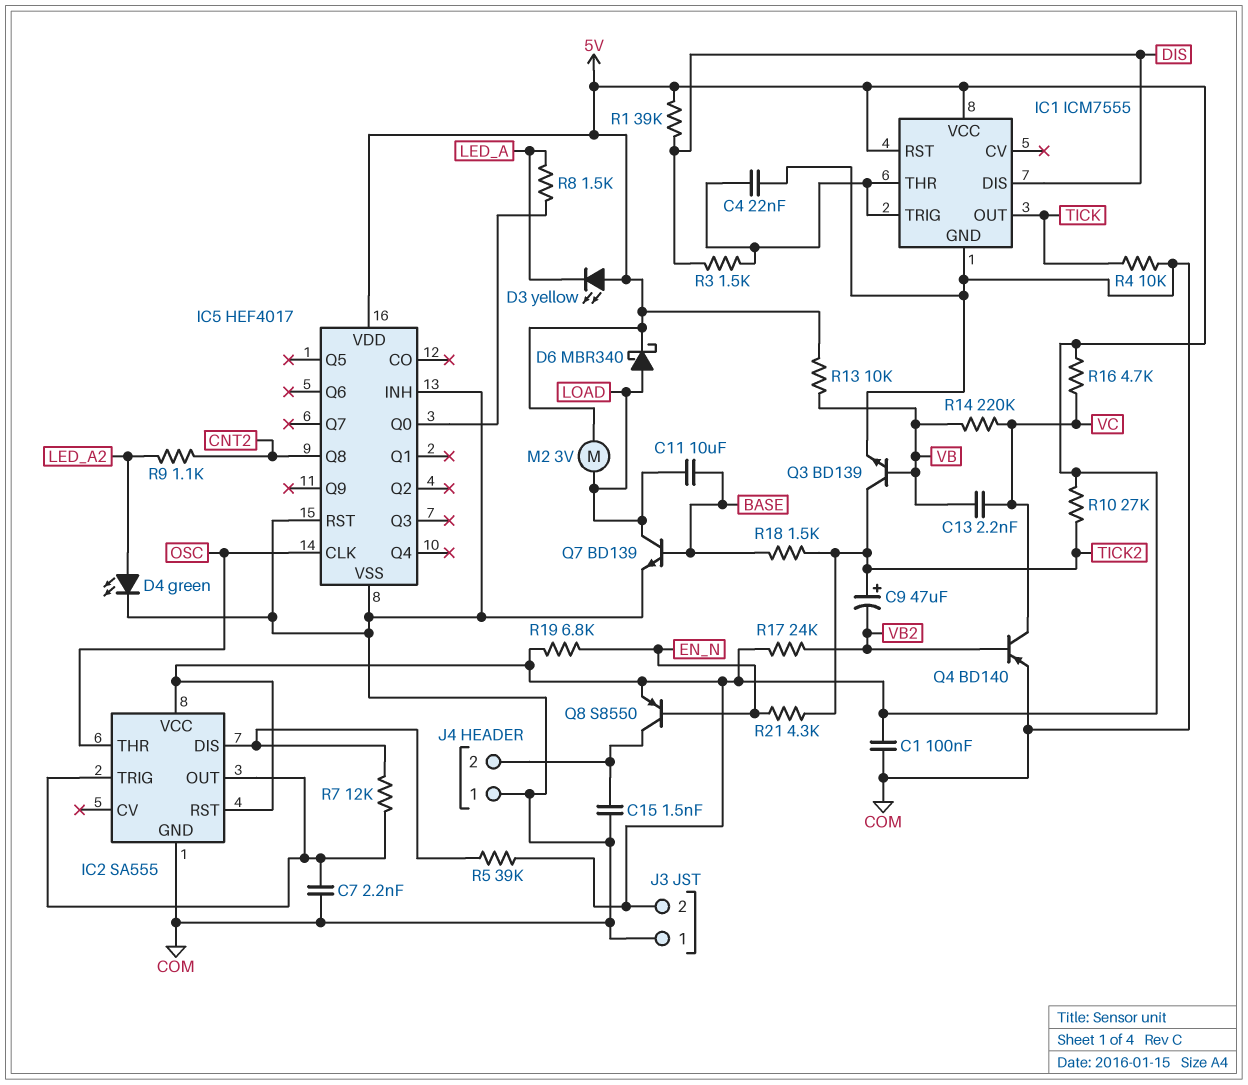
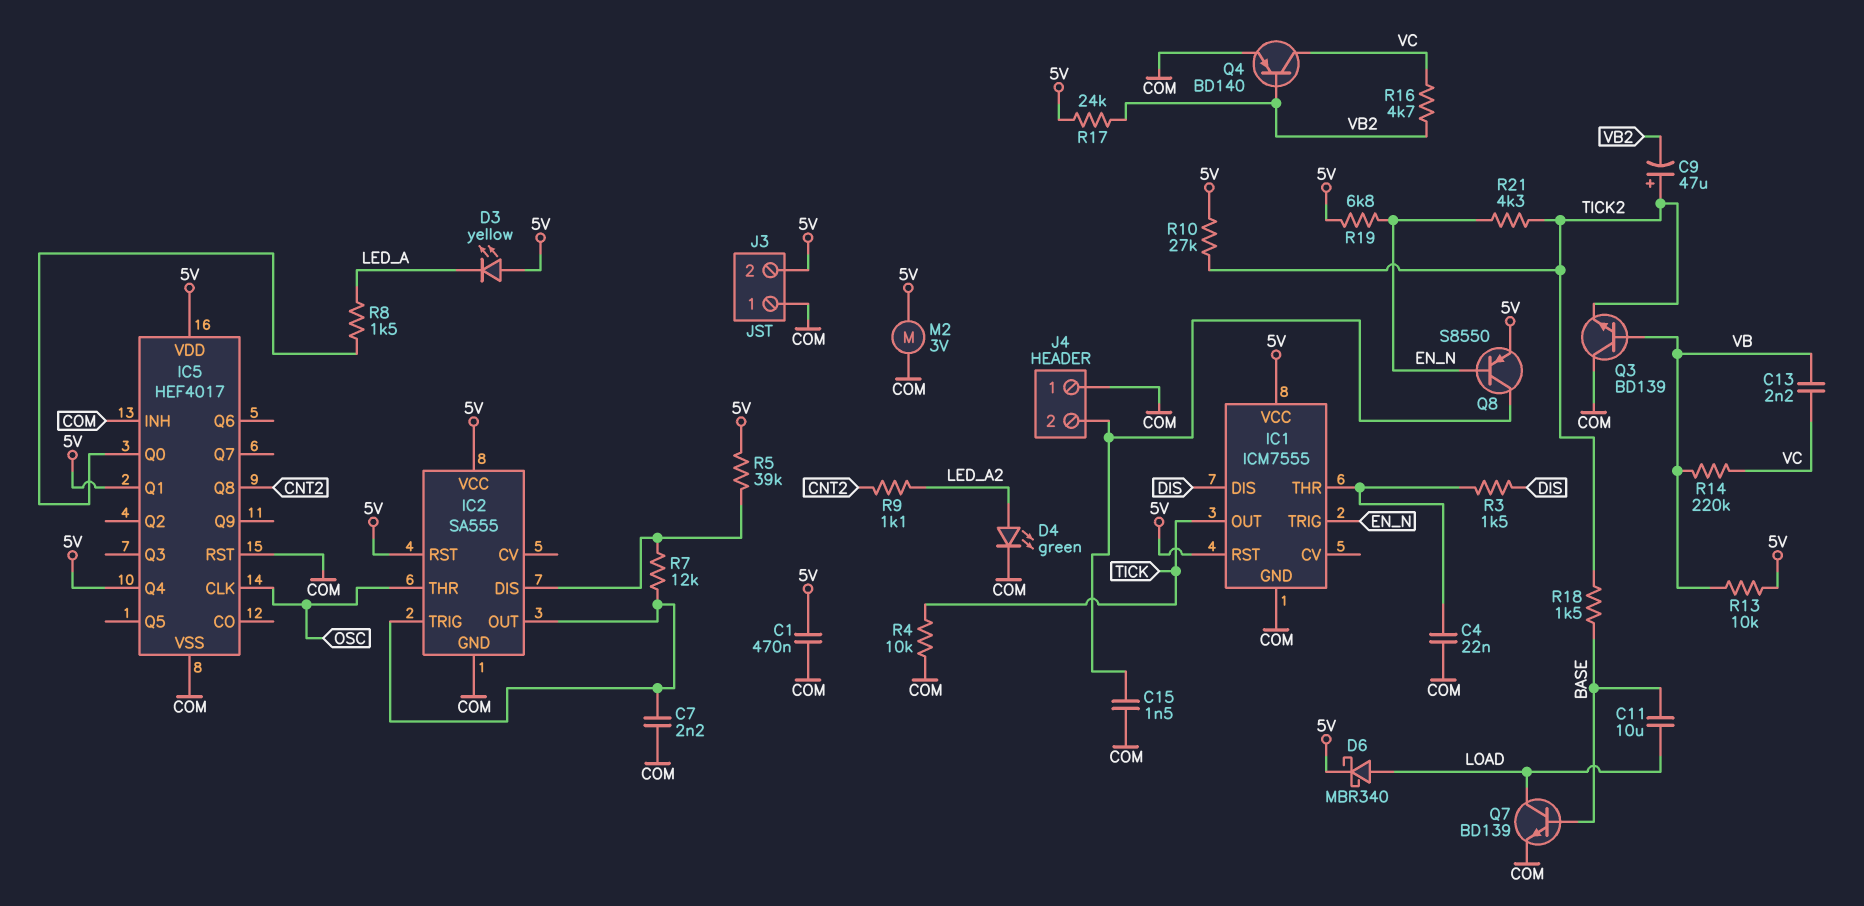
C1: 100nF (5V, COM) -> 470nF (5V, COM)
IC1 pin TRIG: IC1/THR -> EN_N
IC5 pin Q1: none -> 5V
IC5 pin Q4: none -> 5V
M2: motor 3V (5V, LOAD) -> motor 3V (5V, COM)
Q3: NPN BD139 (B VB, C TICK2, E COM) -> NPN BD139 (B VB, C COM, E TICK2)
R1: 39k (5V, DIS) -> none
R16: 4.7k (5V, VC) -> 4.7k (VB2, VC)

